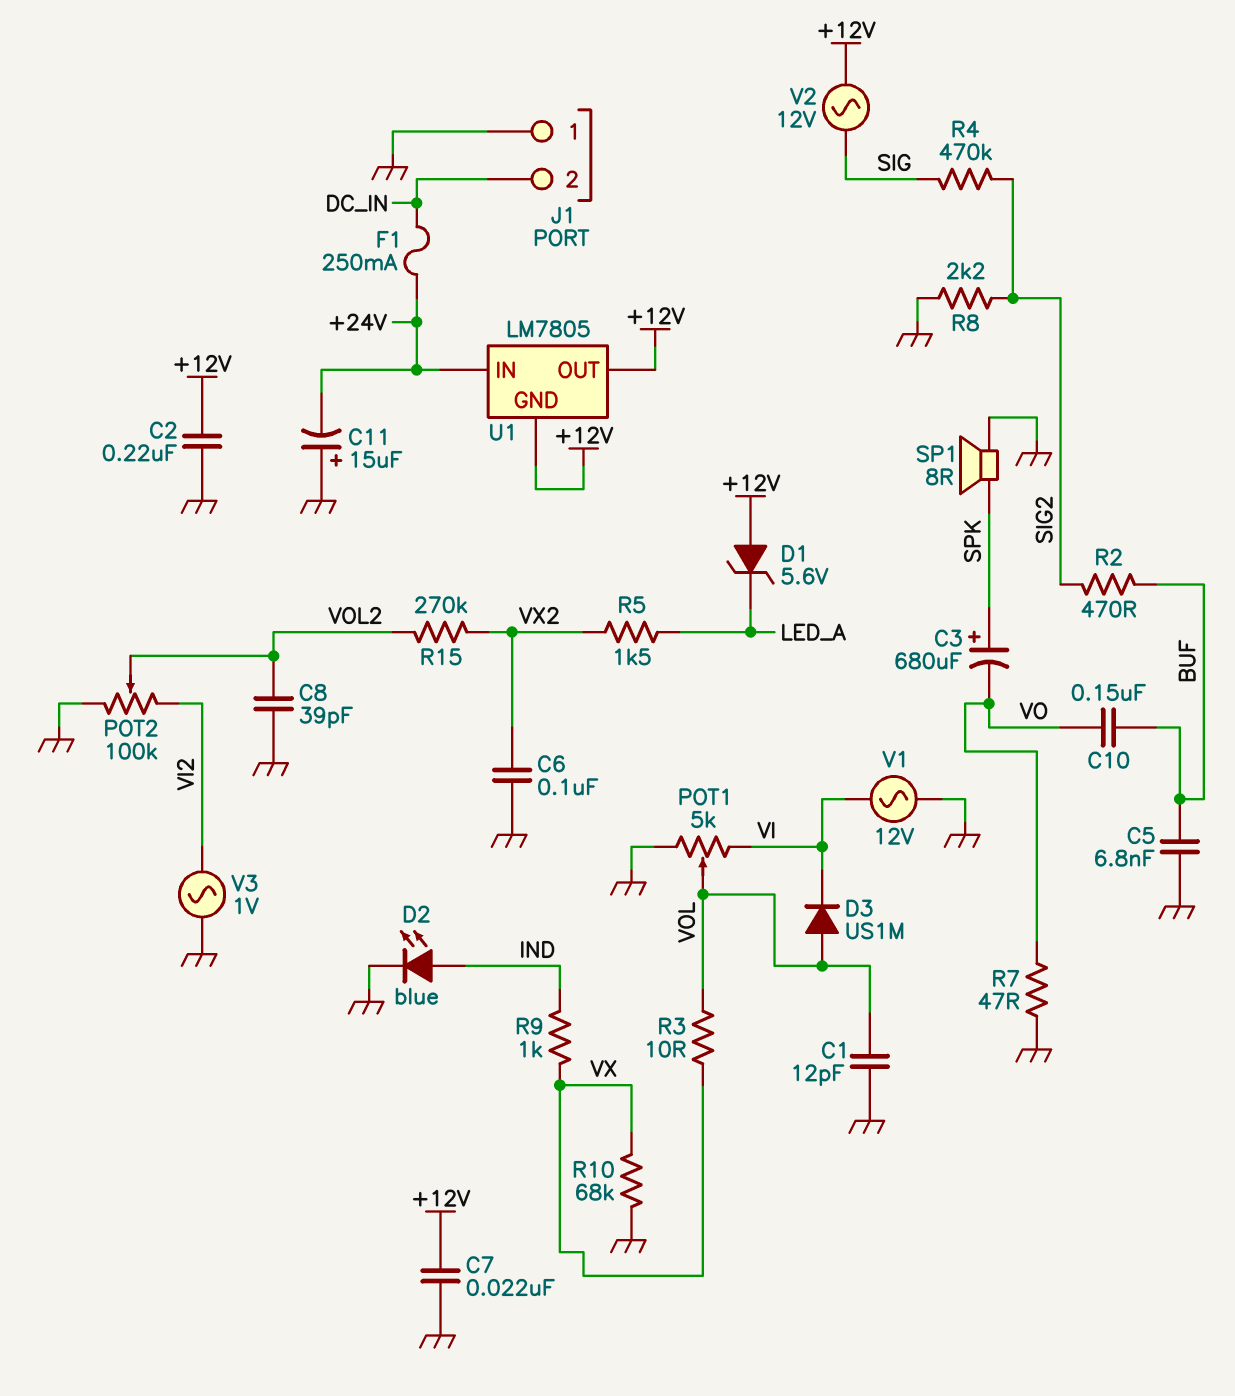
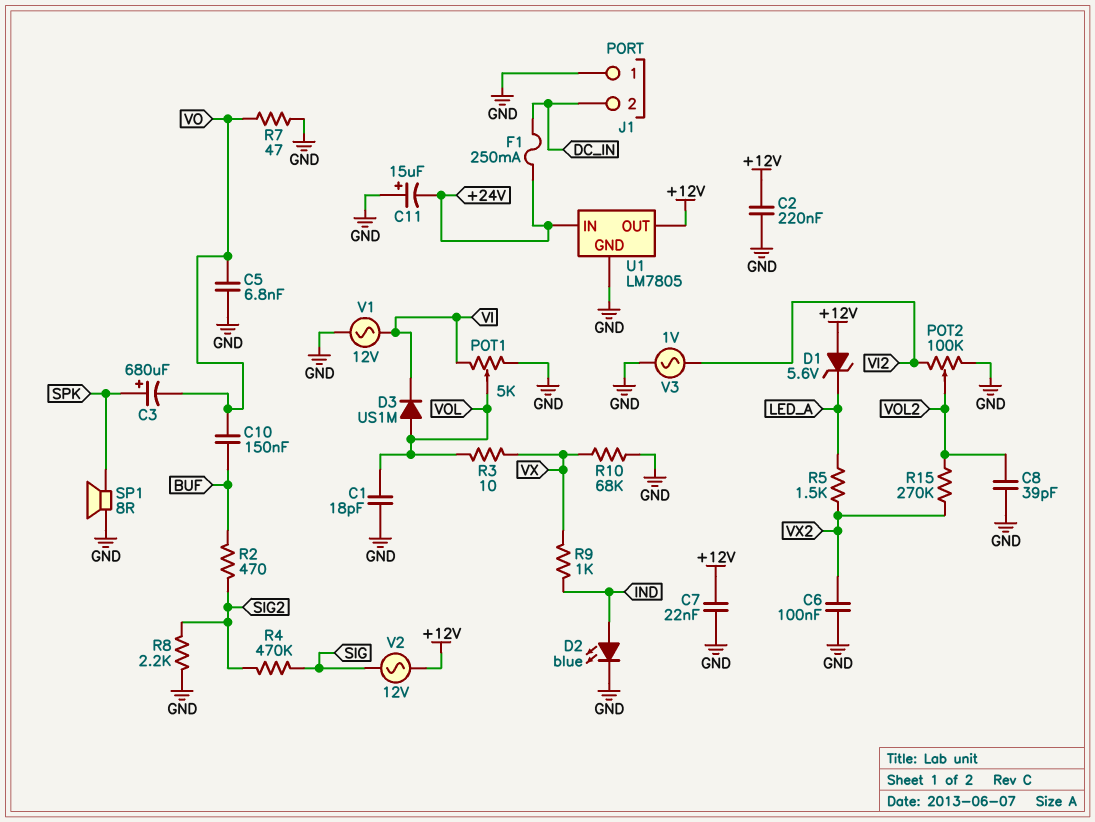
C1: 12pF (GND, VOL) -> 18pF (GND, VOL)
C5: 6.8nF (BUF, GND) -> 6.8nF (GND, VO)
U1 pin GND: +12V -> GND

